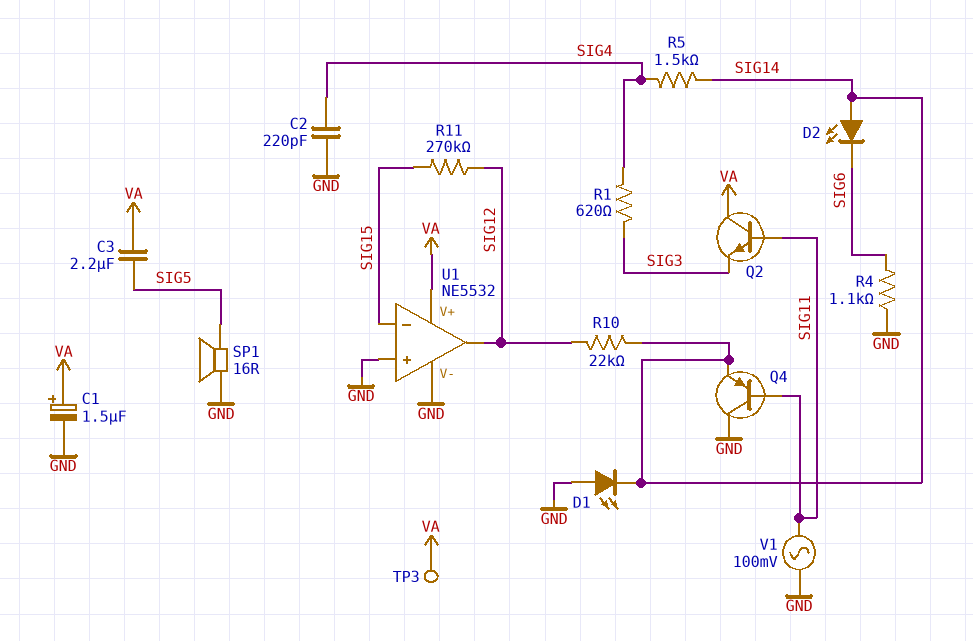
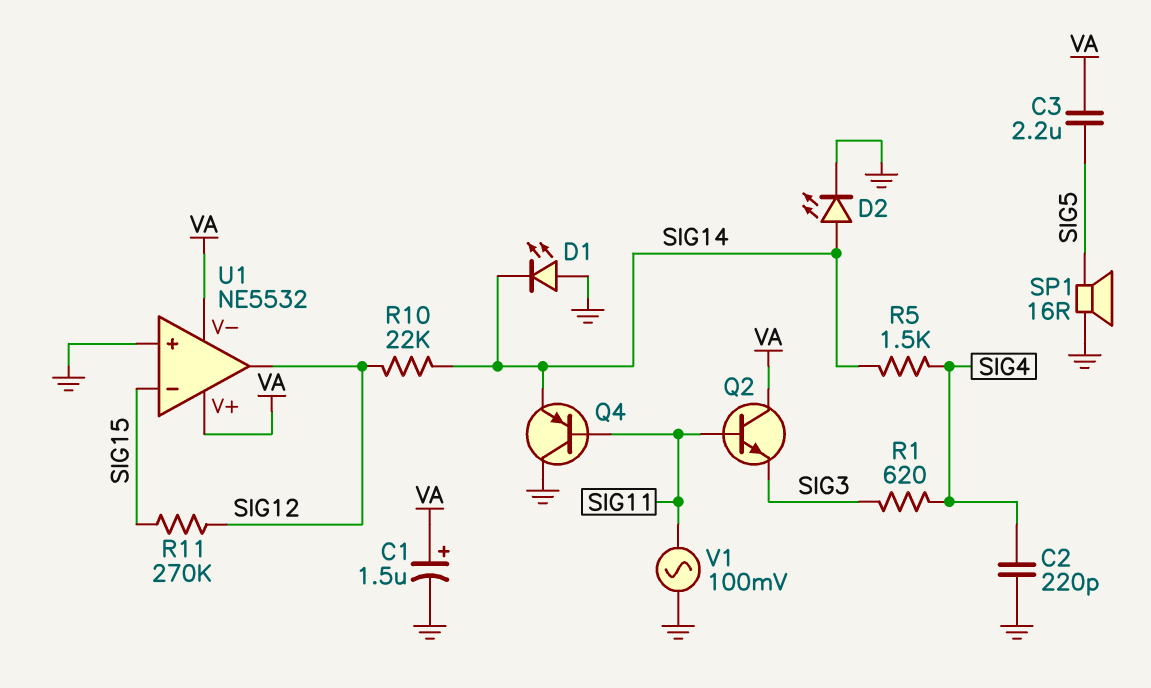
D2: LED (A SIG14, K SIG6) -> LED (A SIG14, K GND)
R4: 1.1k (GND, SIG6) -> none
TP3: test point (VA) -> none
U1 pin V-: GND -> VA

